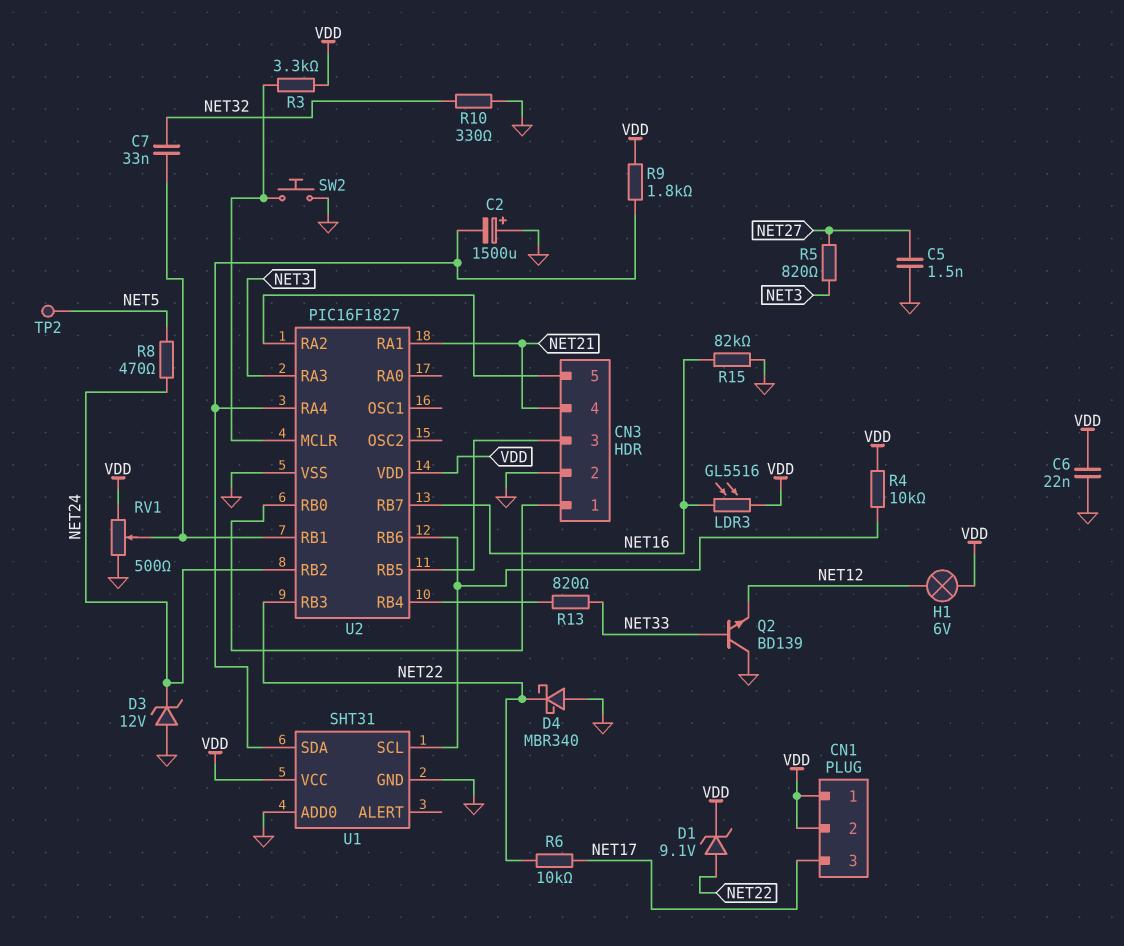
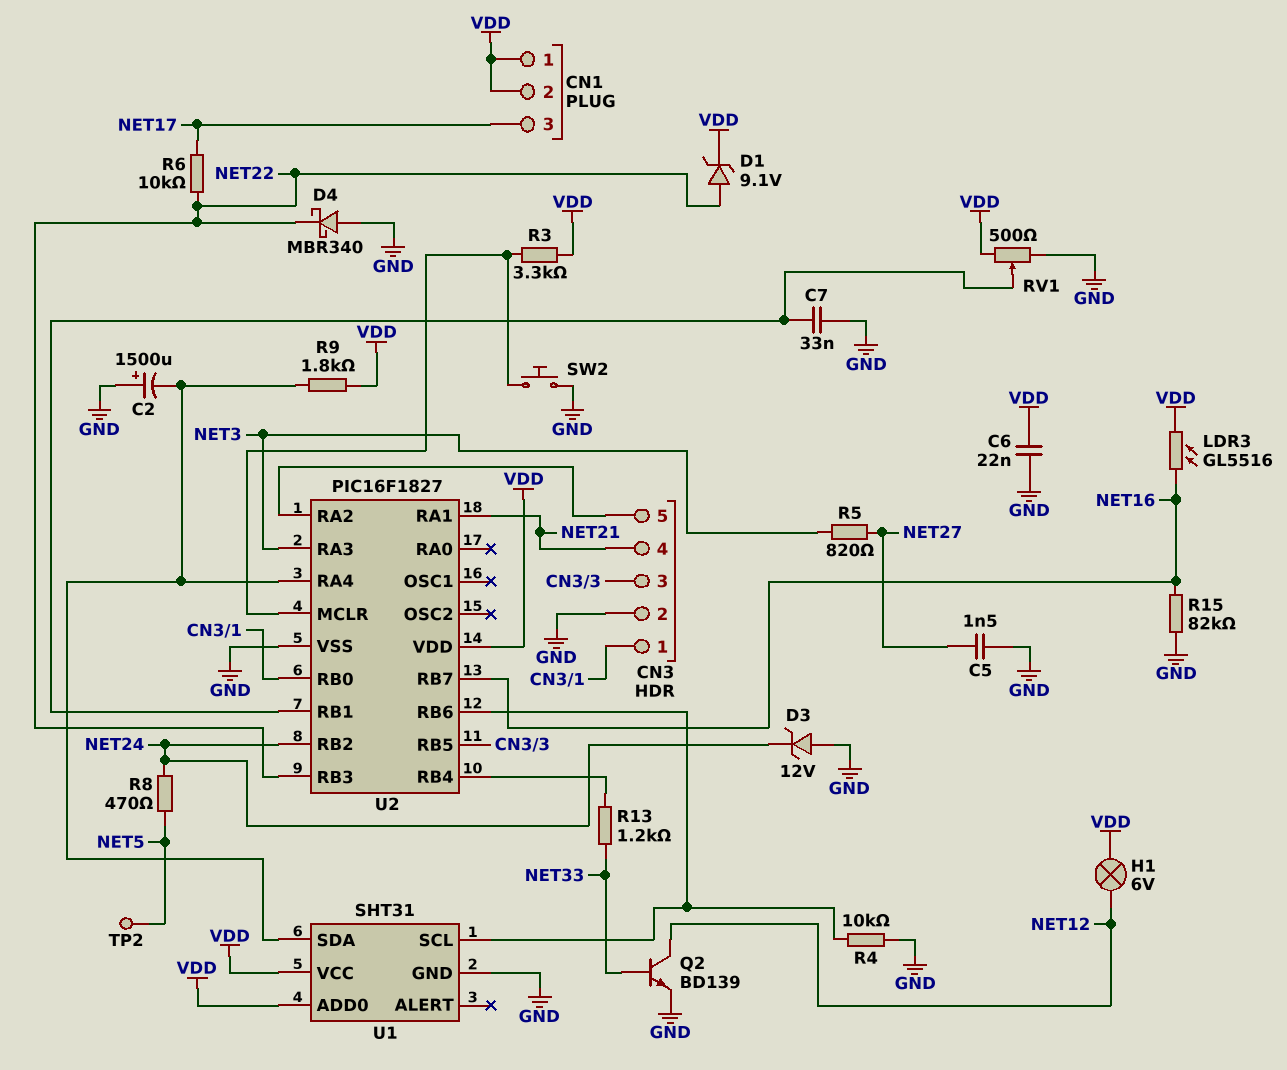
C7: 33nF (NET32, U2/RB1) -> 33nF (GND, U2/RB1)
Q2: NPN BD139 (B NET33, C GND, E NET12) -> NPN BD139 (B NET33, C NET12, E GND)
R4: 10k (U1/SCL, VDD) -> 10k (GND, U1/SCL)
R10: 330 (GND, NET32) -> none
R13: 820 (NET33, U2/RB4) -> 1.2k (NET33, U2/RB4)
U1 pin ADD0: GND -> VDD

